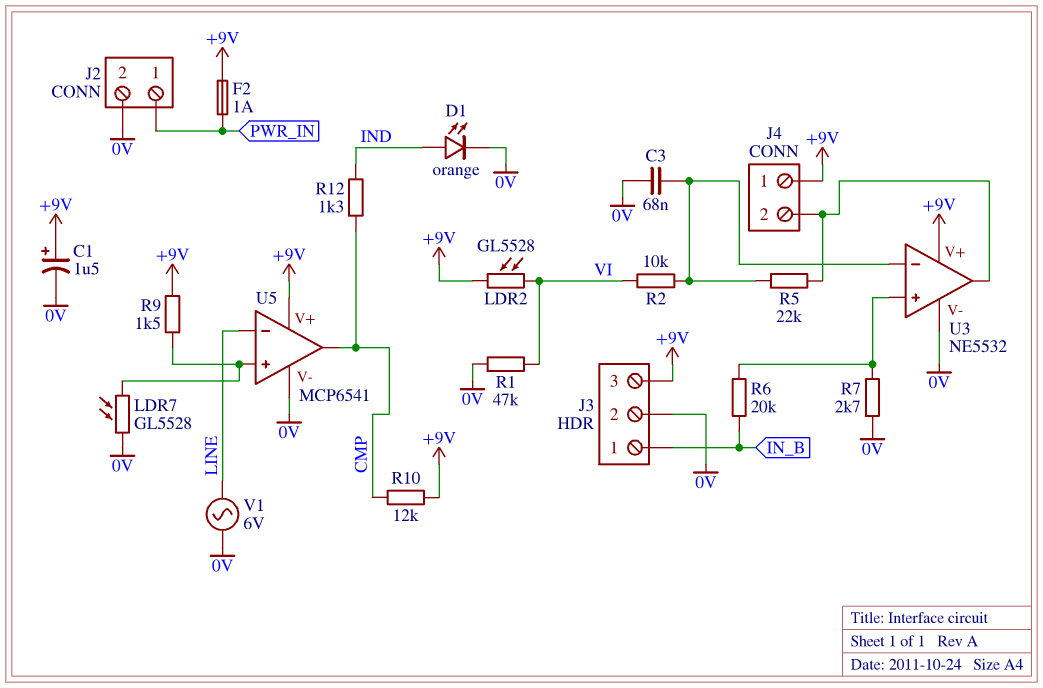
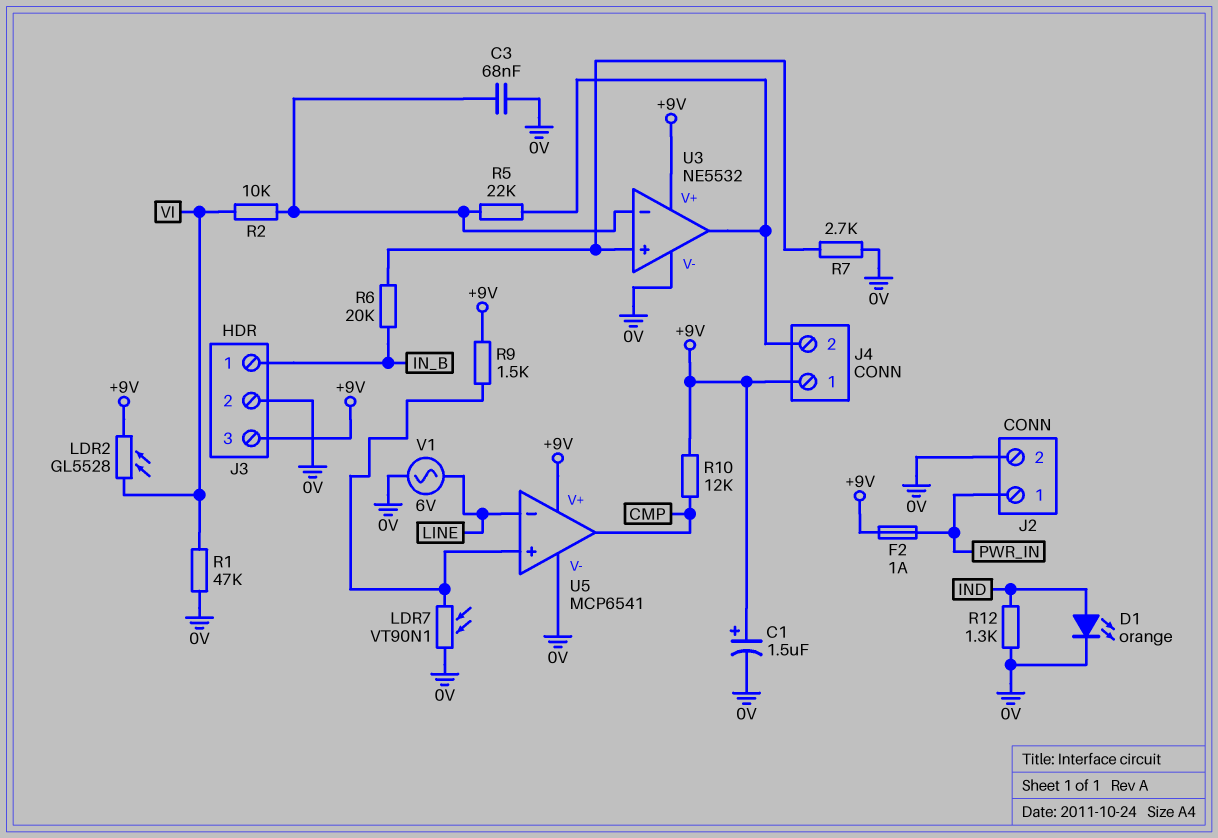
LDR7: GL5528 (0V, U5/in+) -> VT90N1 (0V, U5/in+)
R12: 1.3k (CMP, IND) -> 1.3k (0V, IND)

